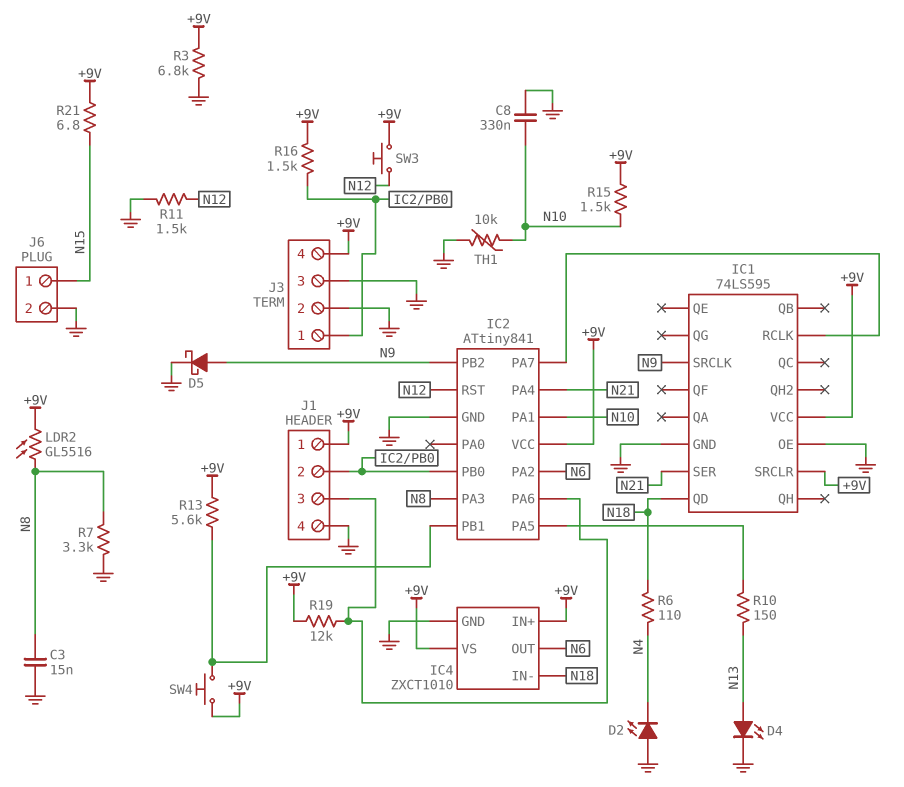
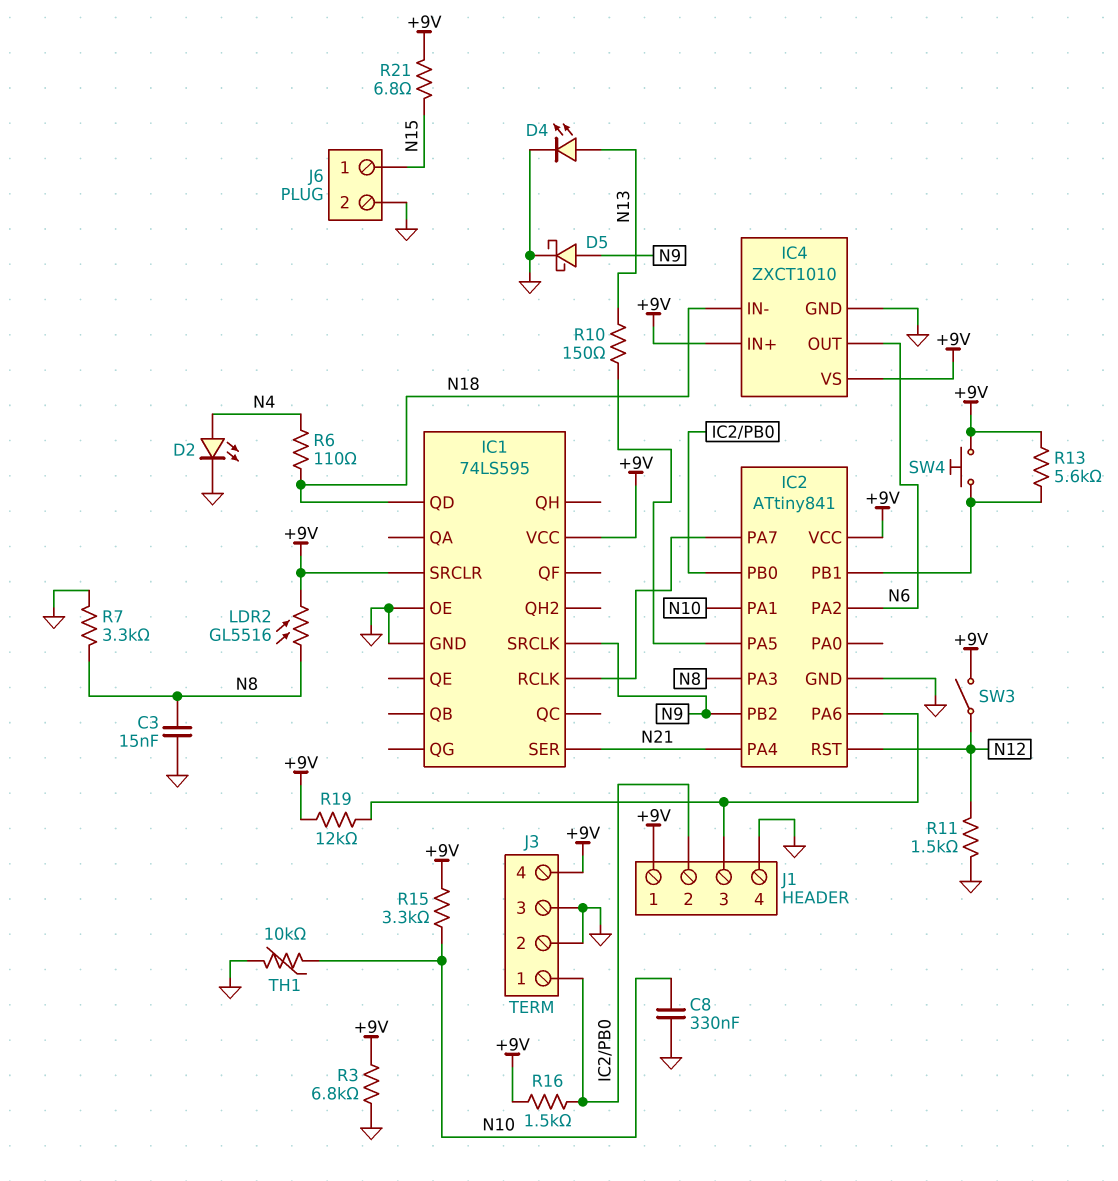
D2: LED (A GND, K N4) -> LED (A N4, K GND)
R15: 1.5k (+9V, N10) -> 3.3k (+9V, N10)
SW3: button (+9V, N12) -> switch (+9V, N12)

